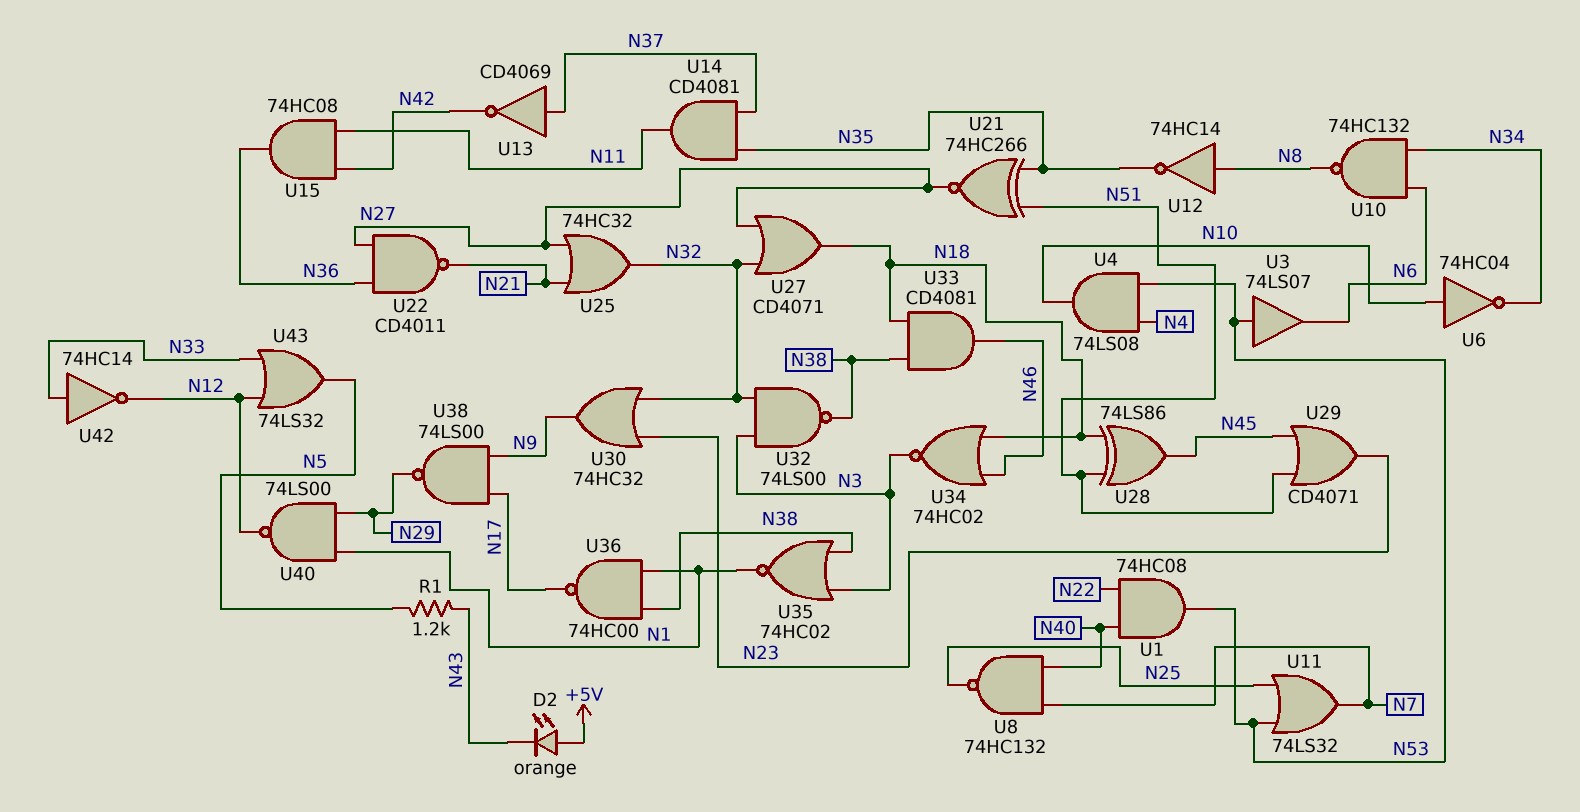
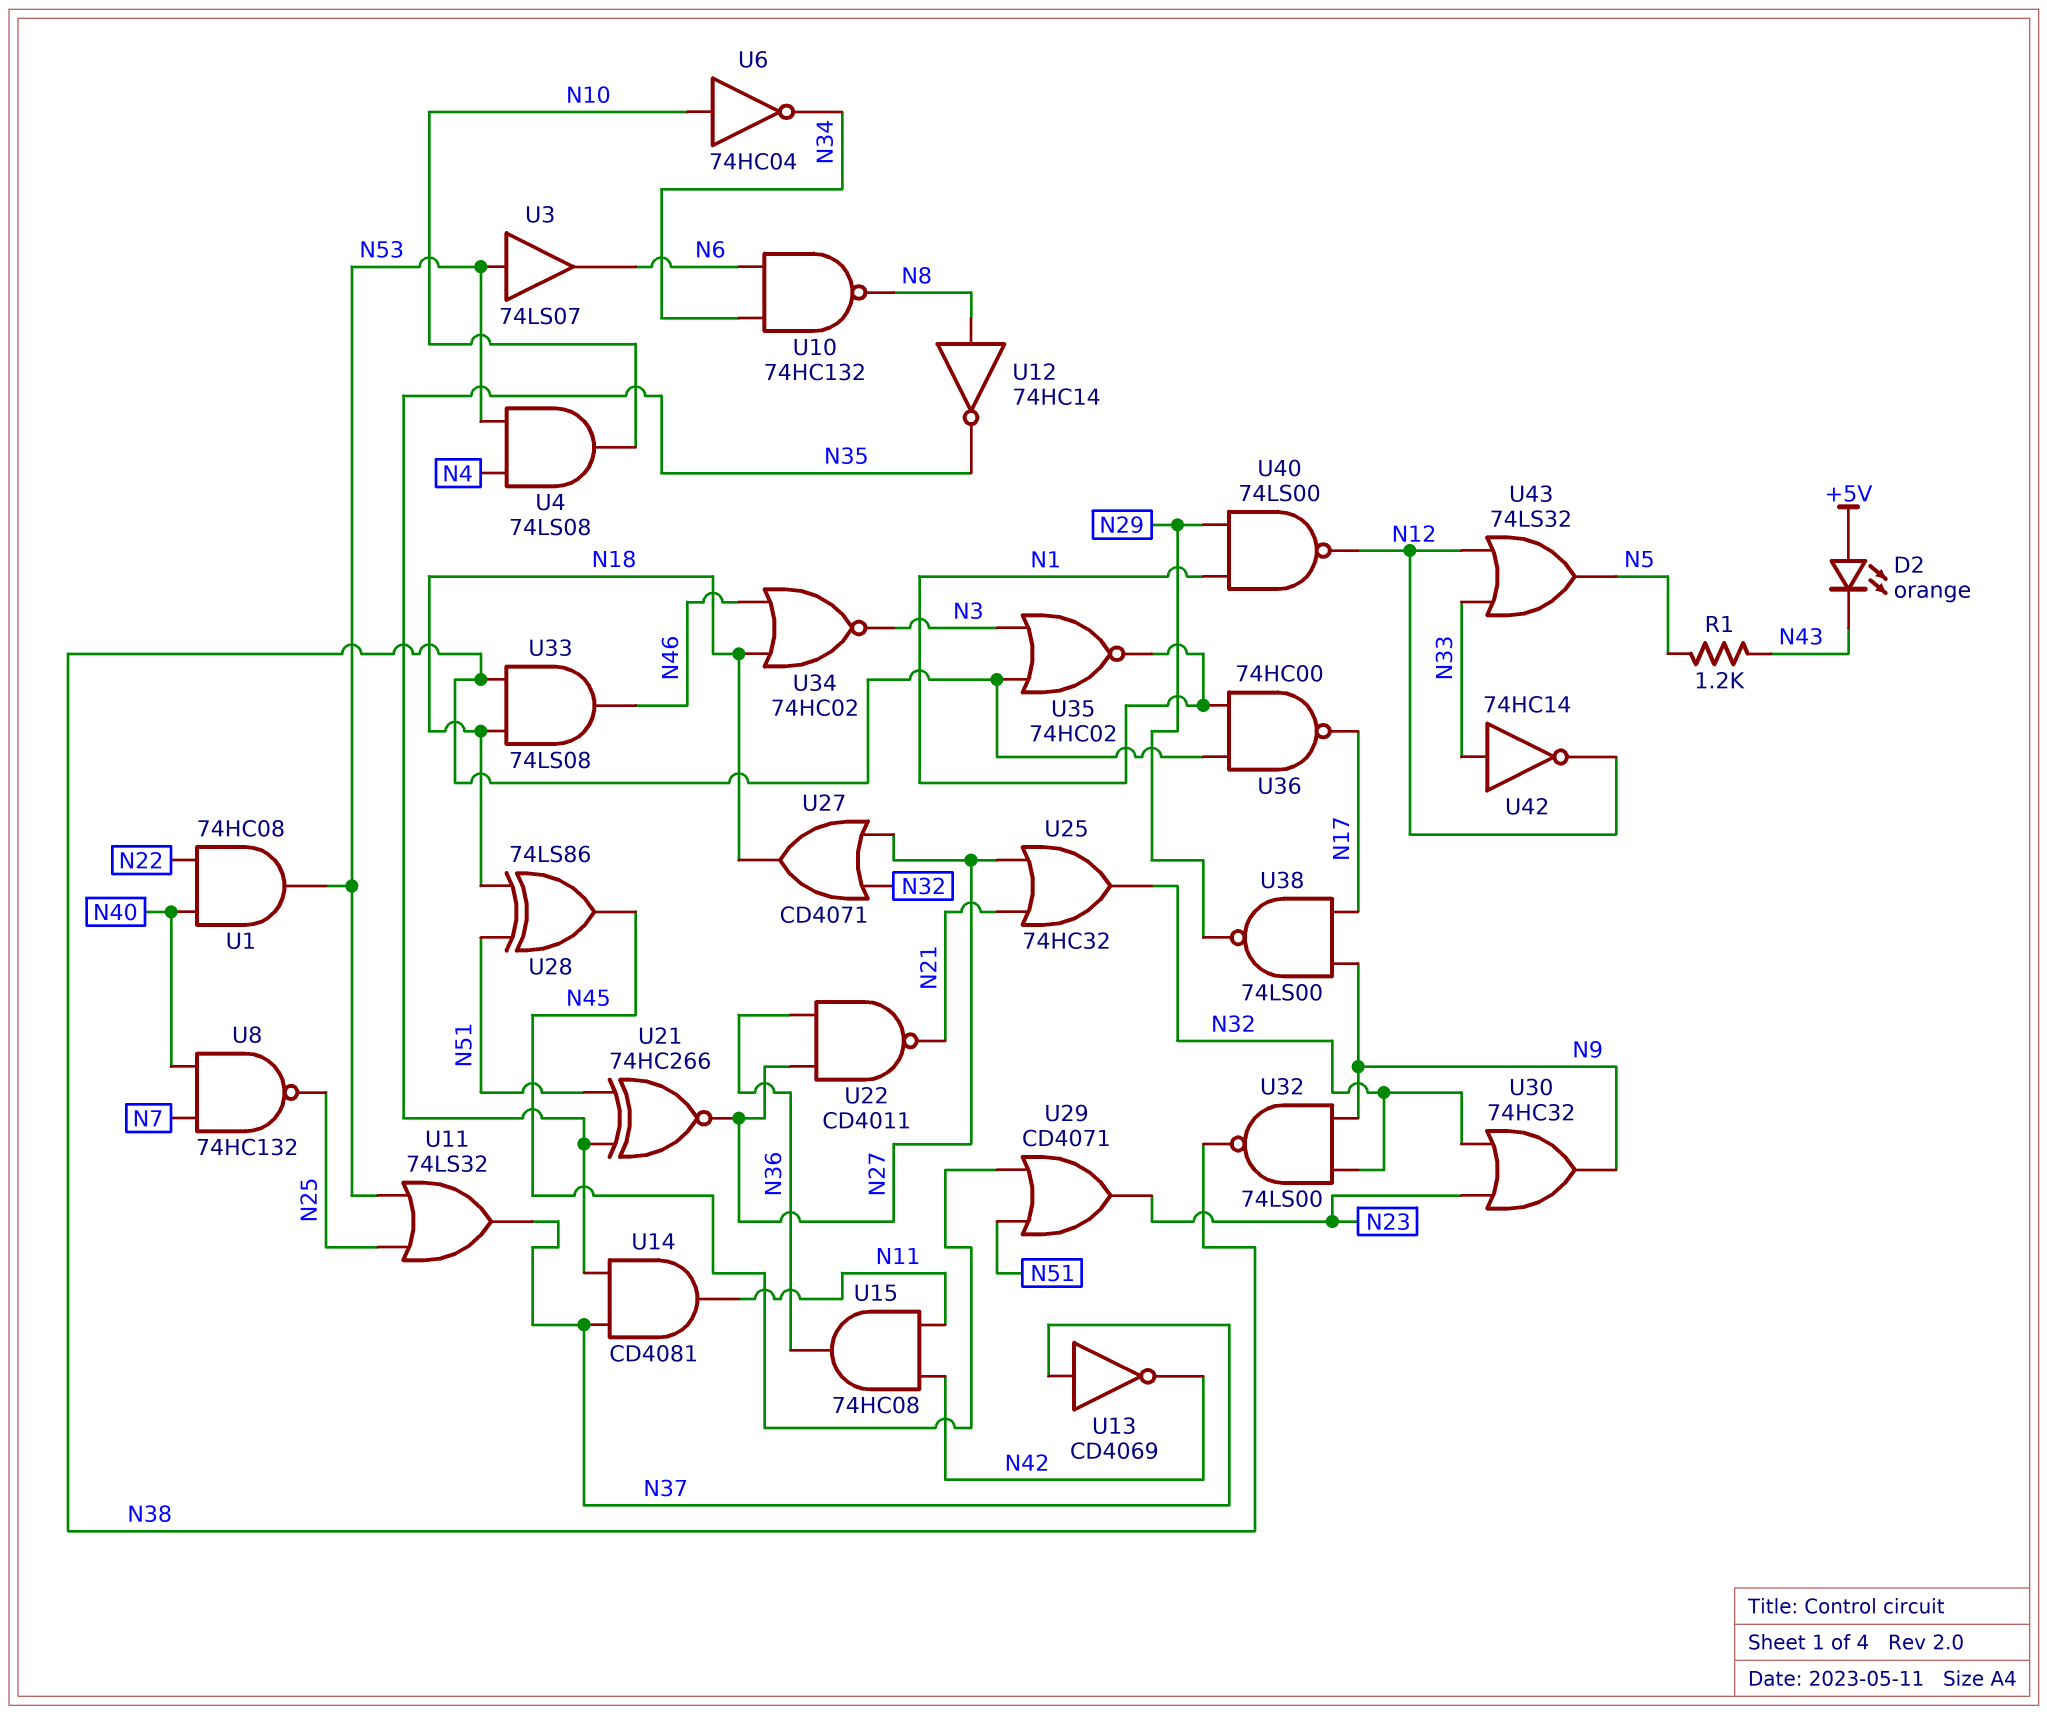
U11: OR 74LS32 (in N25, in N53, out N7) -> OR 74LS32 (in N25, in N53, out N37)
U32: NAND 74LS00 (in N3, in N32, out N38) -> NAND 74LS00 (in N9, in N32, out N38)
U33: AND CD4081 (in N18, in N38, out N46) -> AND 74LS08 (in N18, in N38, out N46)

